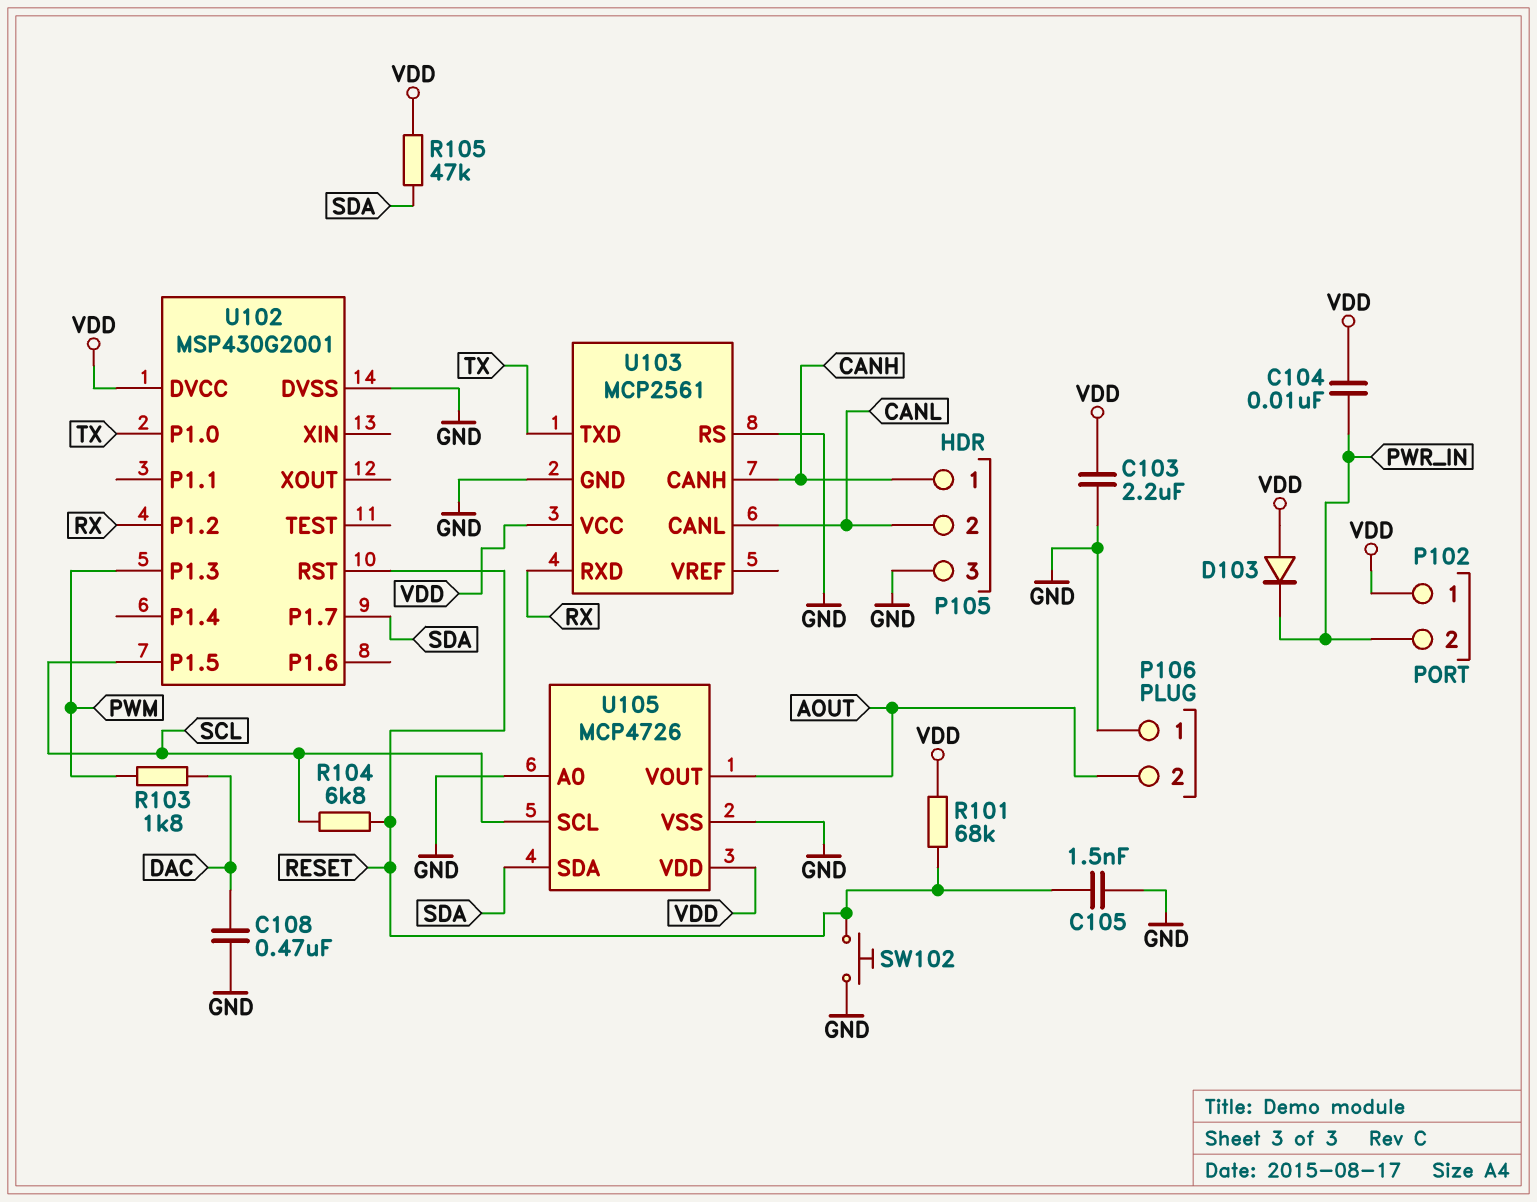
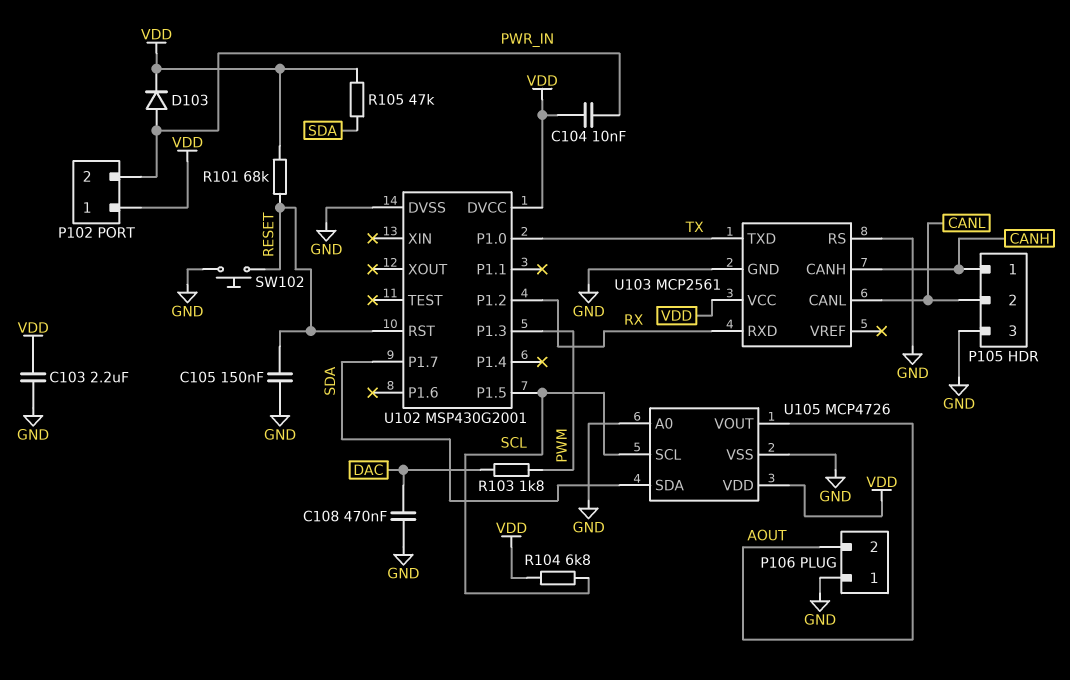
C105: 1.5nF (GND, RESET) -> 150nF (GND, RESET)
D103: diode (A VDD, K PWR_IN) -> diode (A PWR_IN, K VDD)
R104: 6.8k (RESET, SCL) -> 6.8k (SCL, VDD)

